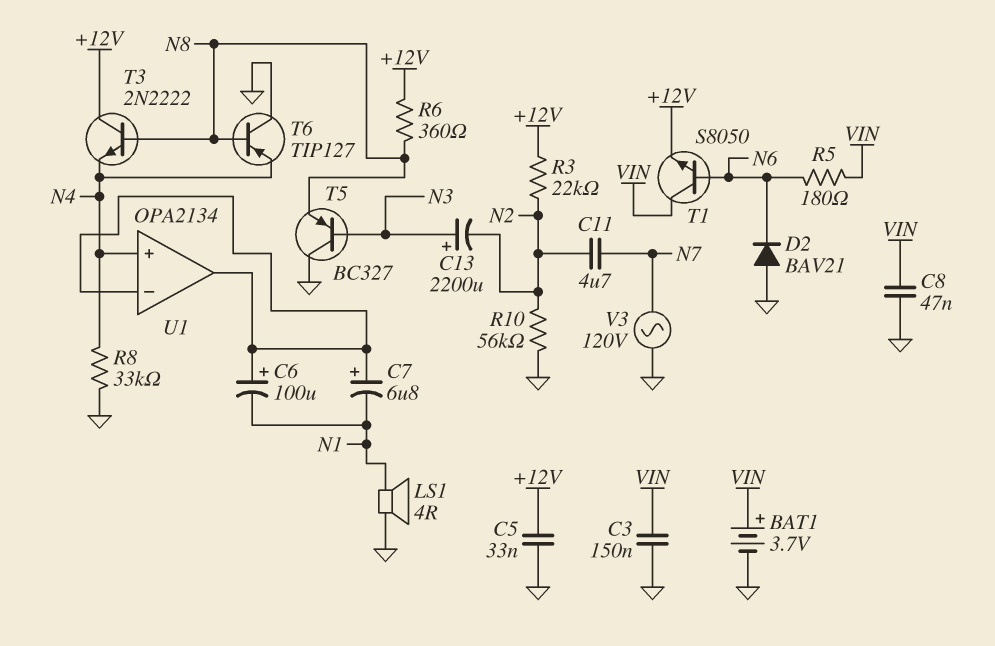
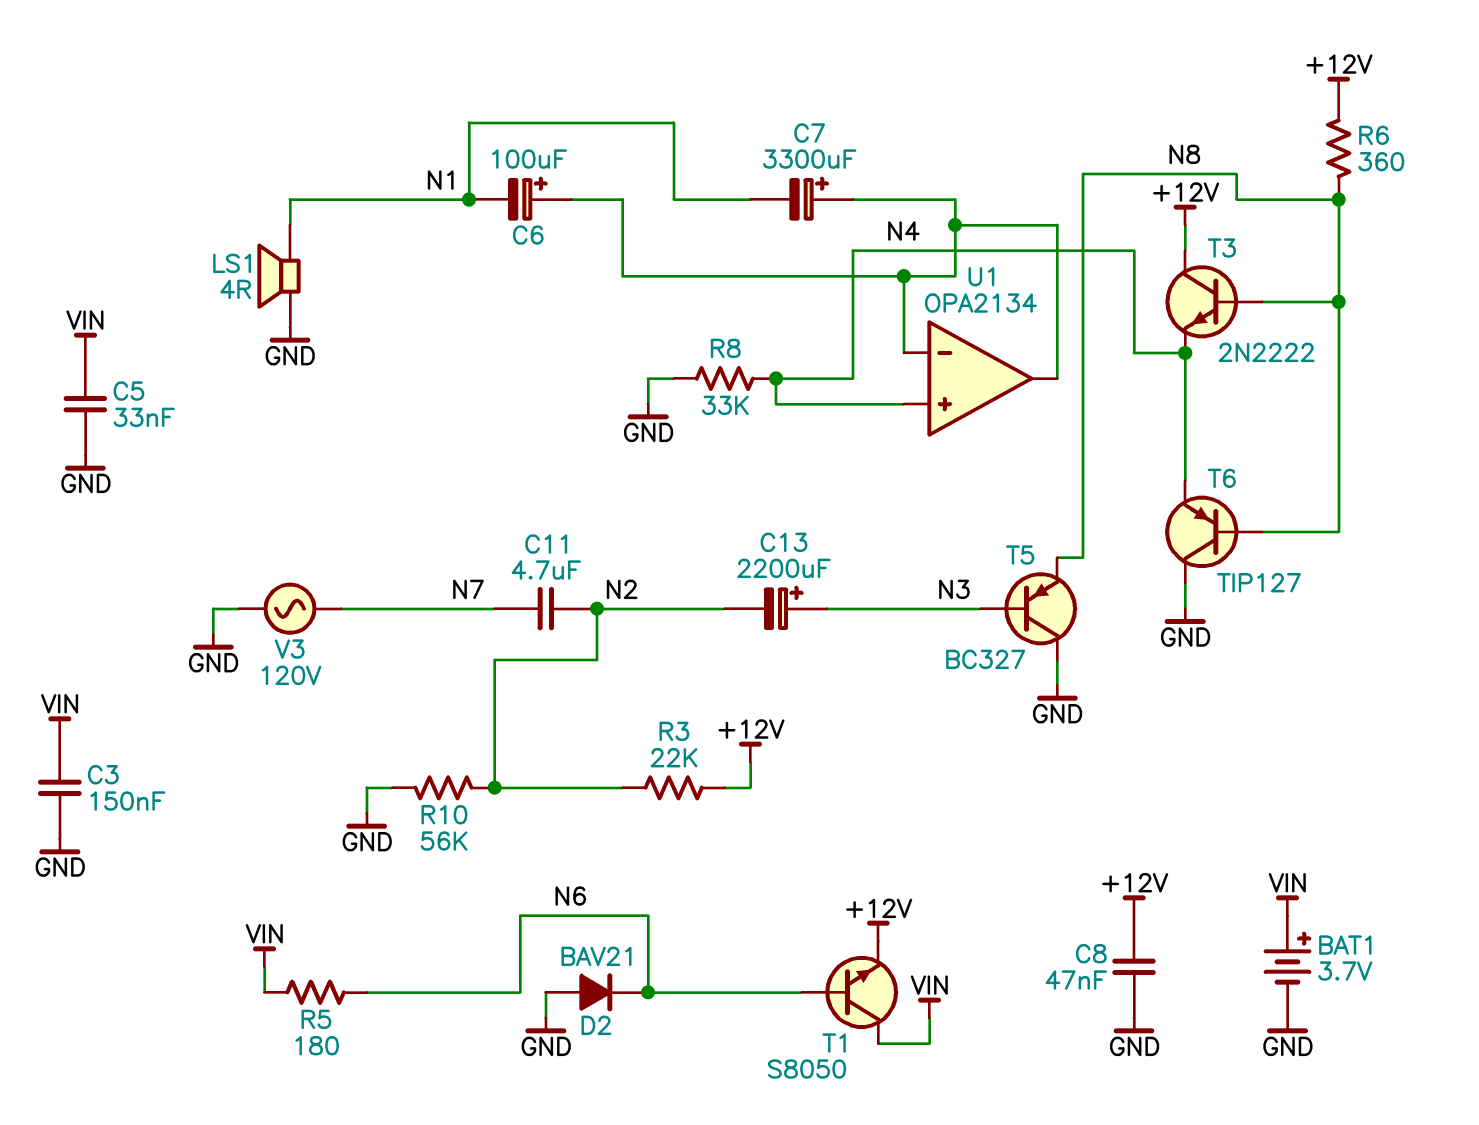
C5: 33nF (+12V, GND) -> 33nF (GND, VIN)
C7: 6.8uF (plus U1/in-, minus N1) -> 3300uF (plus U1/in-, minus N1)
C8: 47nF (GND, VIN) -> 47nF (+12V, GND)

